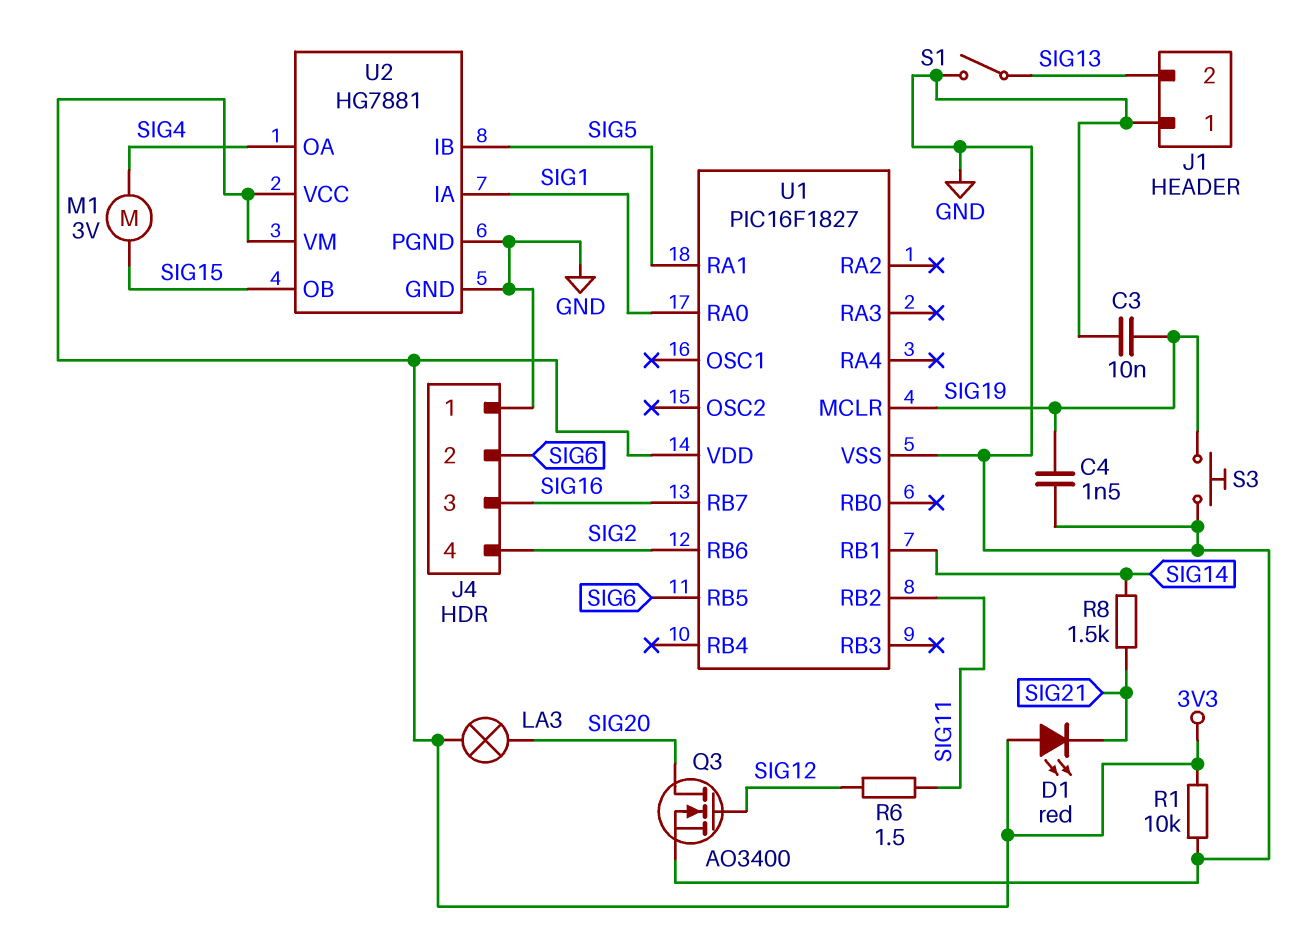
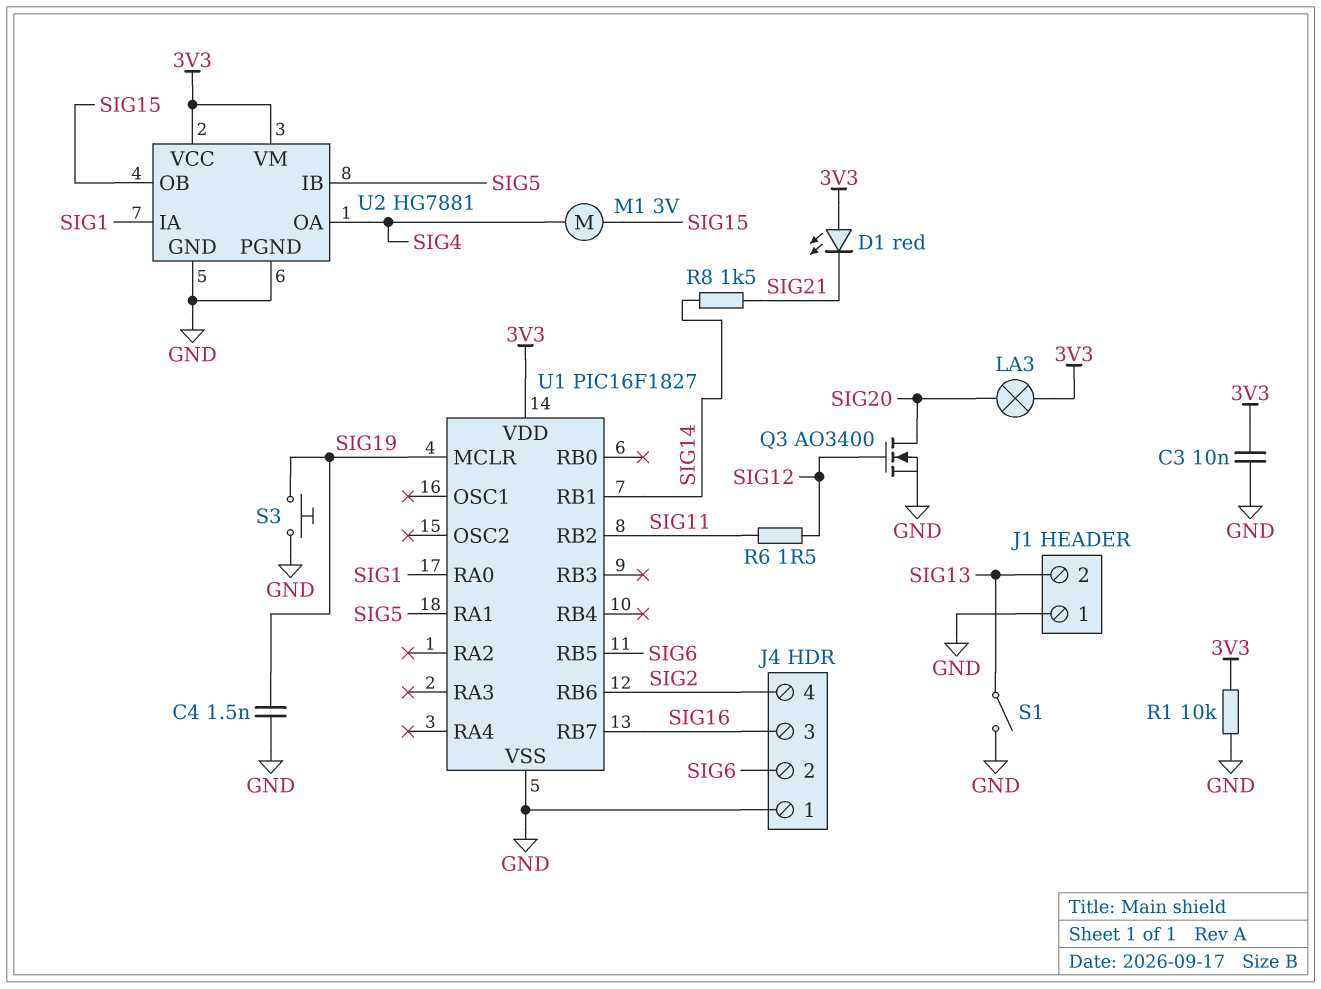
C3: 10nF (GND, SIG19) -> 10nF (3V3, GND)

